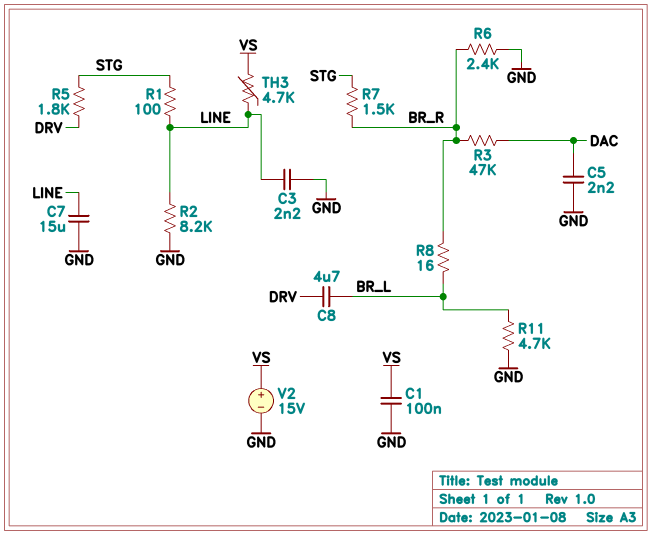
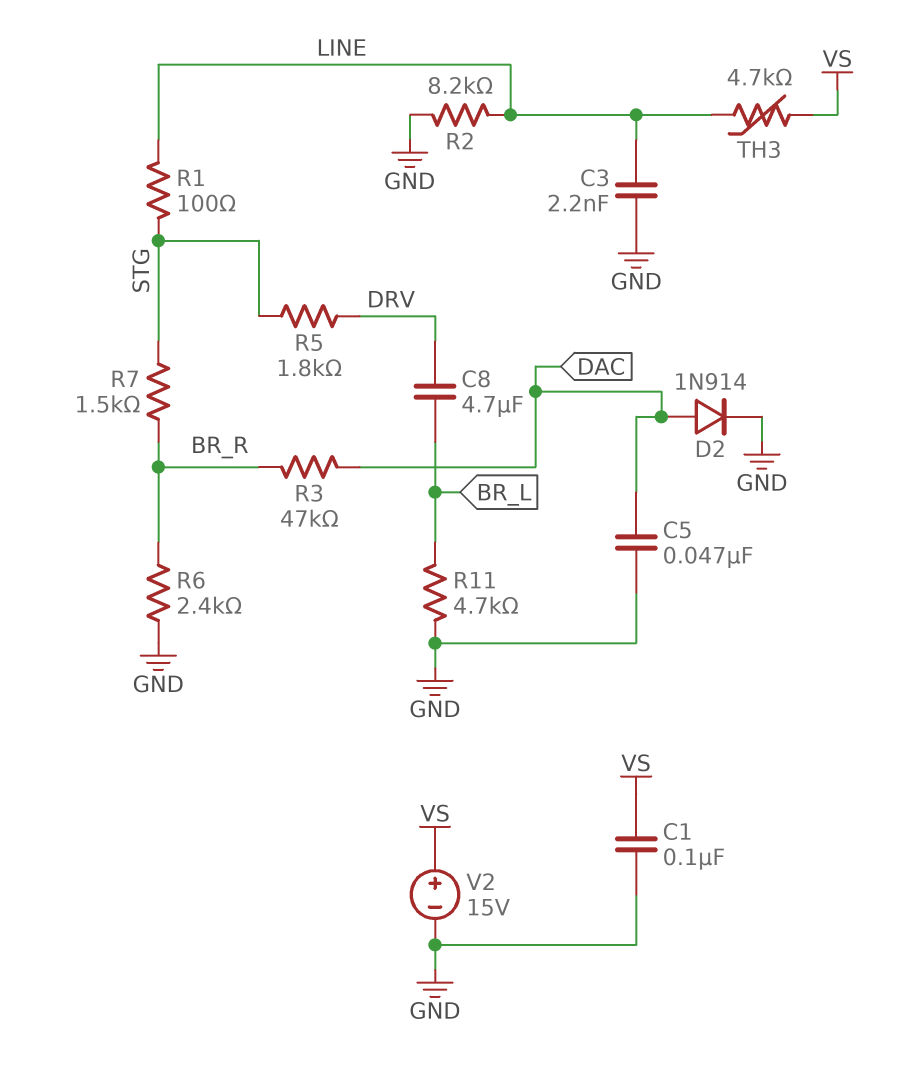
C5: 2.2nF (DAC, GND) -> 47nF (DAC, GND)
C7: 15uF (GND, LINE) -> none
D2: none -> diode 1N914 (A DAC, K GND)
R8: 16 (BR_L, BR_R) -> none

